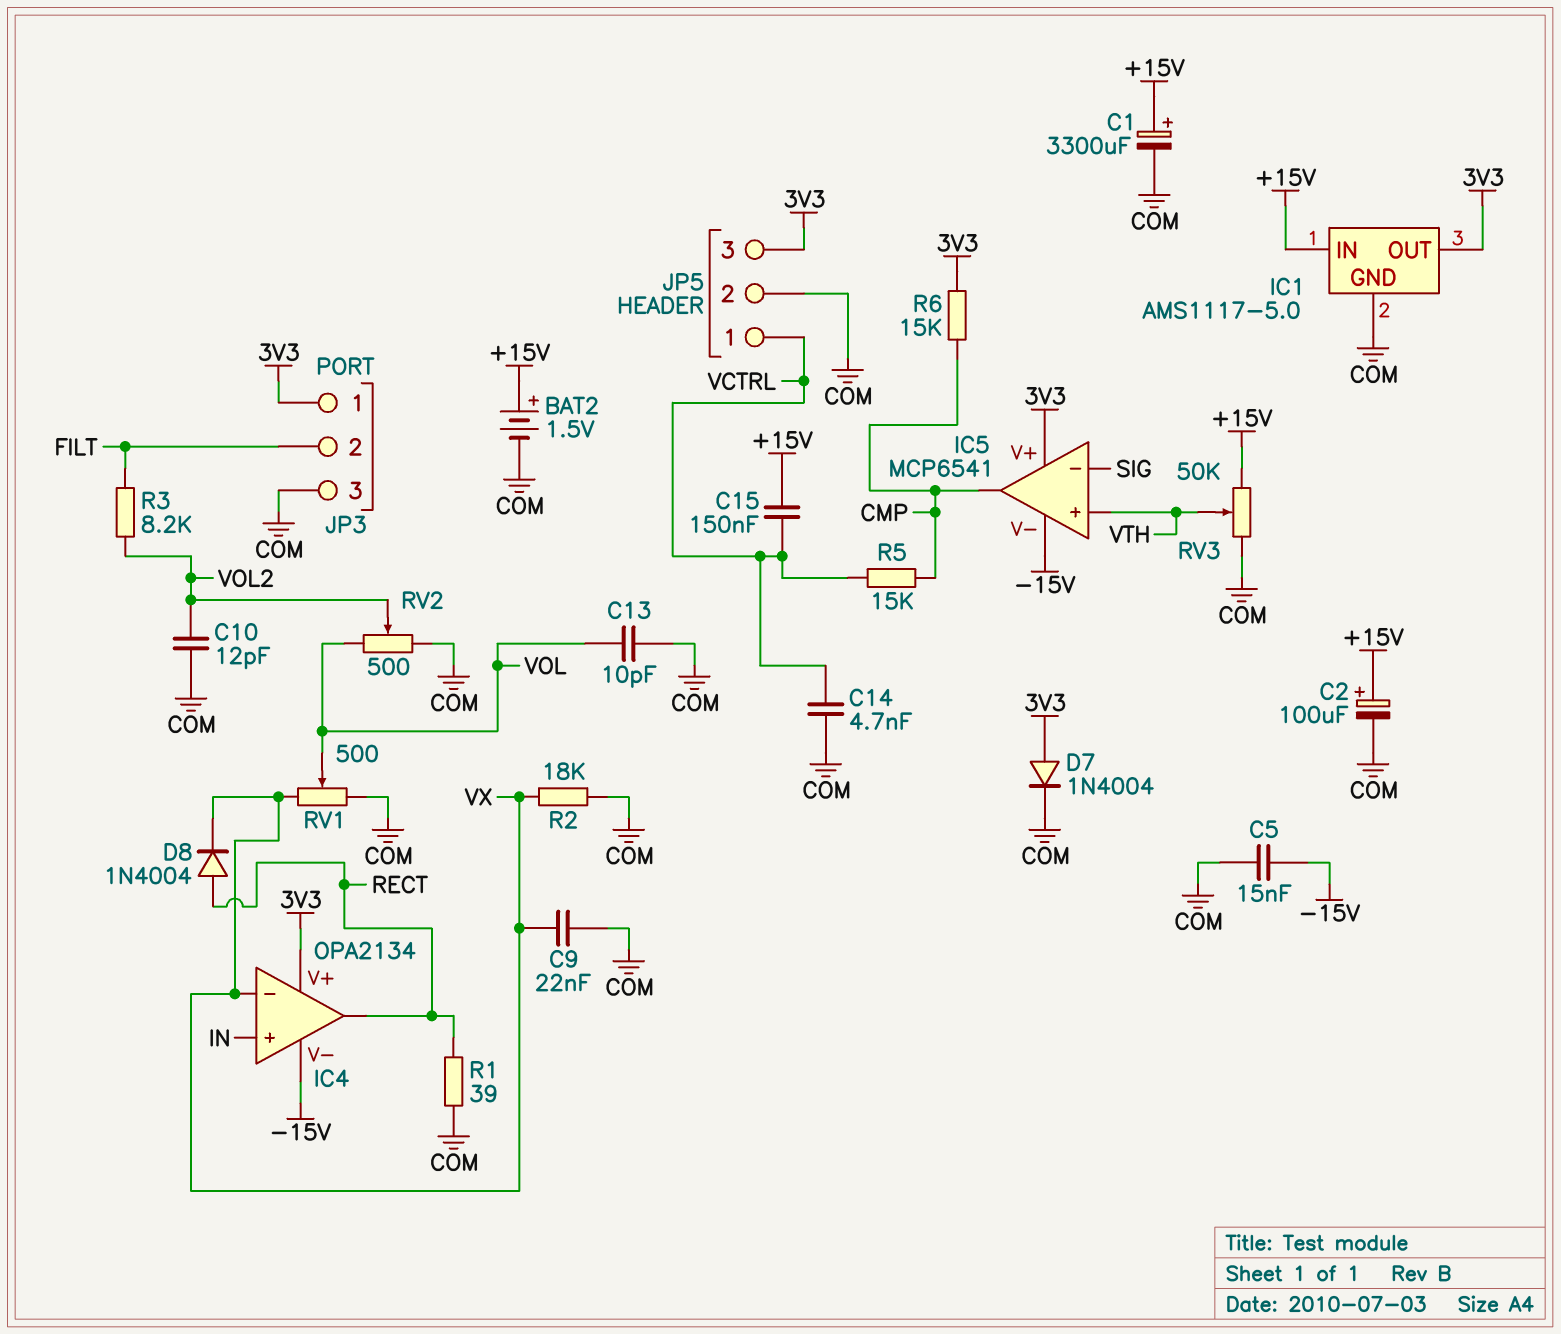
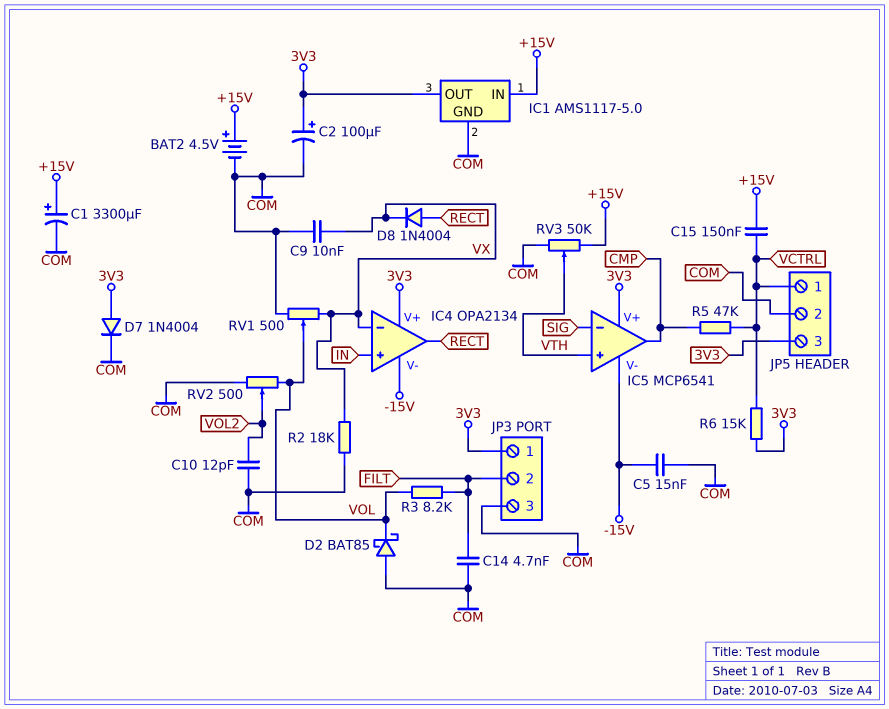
BAT2: 1.5V (plus +15V, minus COM) -> 4.5V (plus +15V, minus COM)
C2: 100uF (plus +15V, minus COM) -> 100uF (plus 3V3, minus COM)
C9: 22nF (COM, VX) -> 10nF (COM, VX)
C13: 10pF (COM, VOL) -> none
C14: 4.7nF (COM, VCTRL) -> 4.7nF (COM, FILT)
D2: none -> schottky BAT85 (A COM, K VOL)
R1: 39 (COM, RECT) -> none
R3: 8.2k (FILT, VOL2) -> 8.2k (FILT, VOL)
R5: 15k (CMP, VCTRL) -> 47k (CMP, VCTRL)
R6: 15k (3V3, CMP) -> 15k (3V3, VCTRL)

